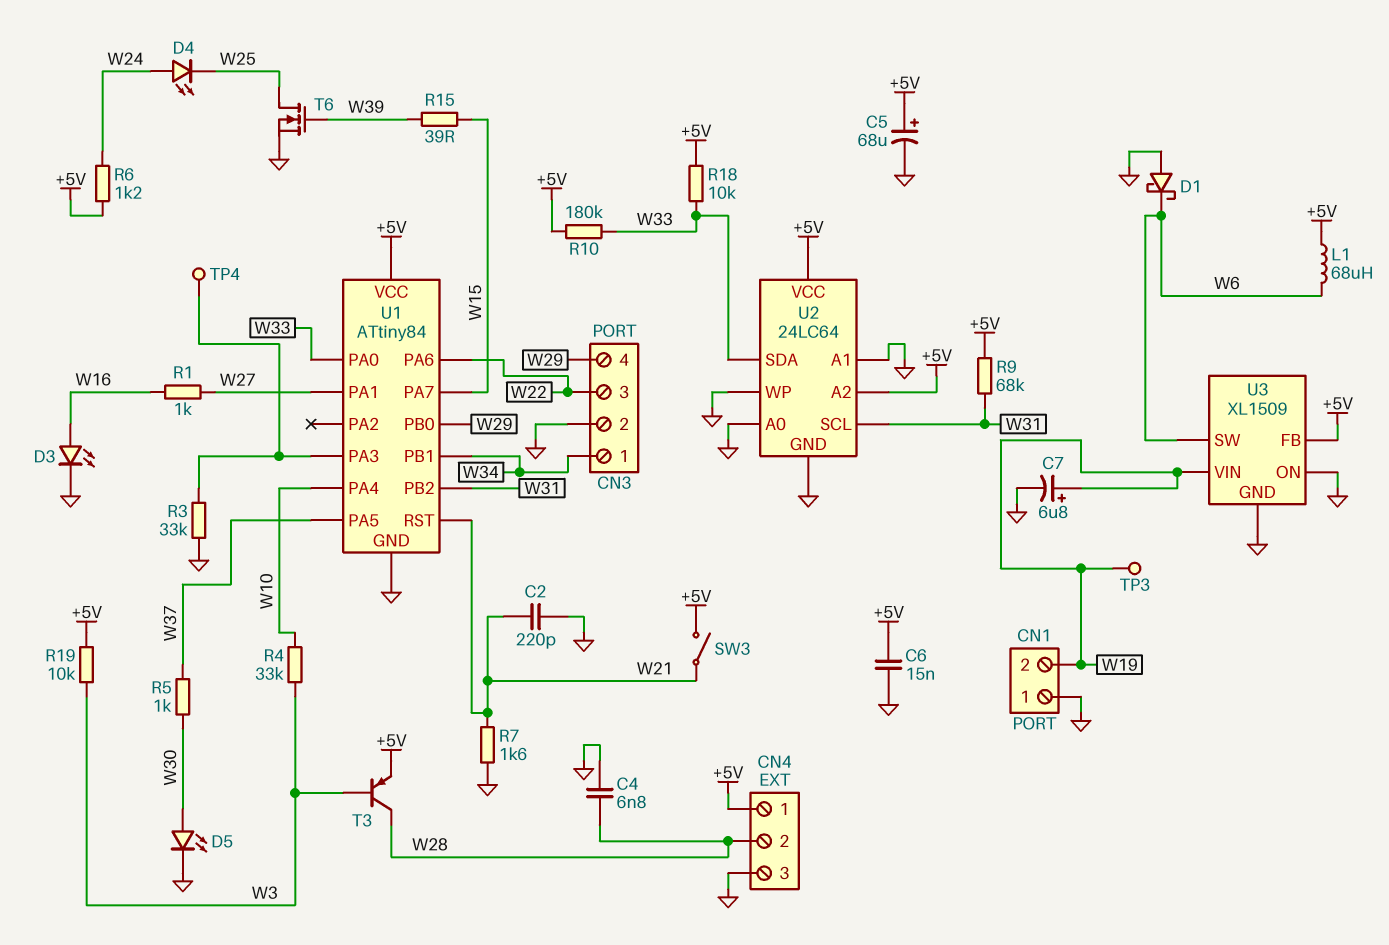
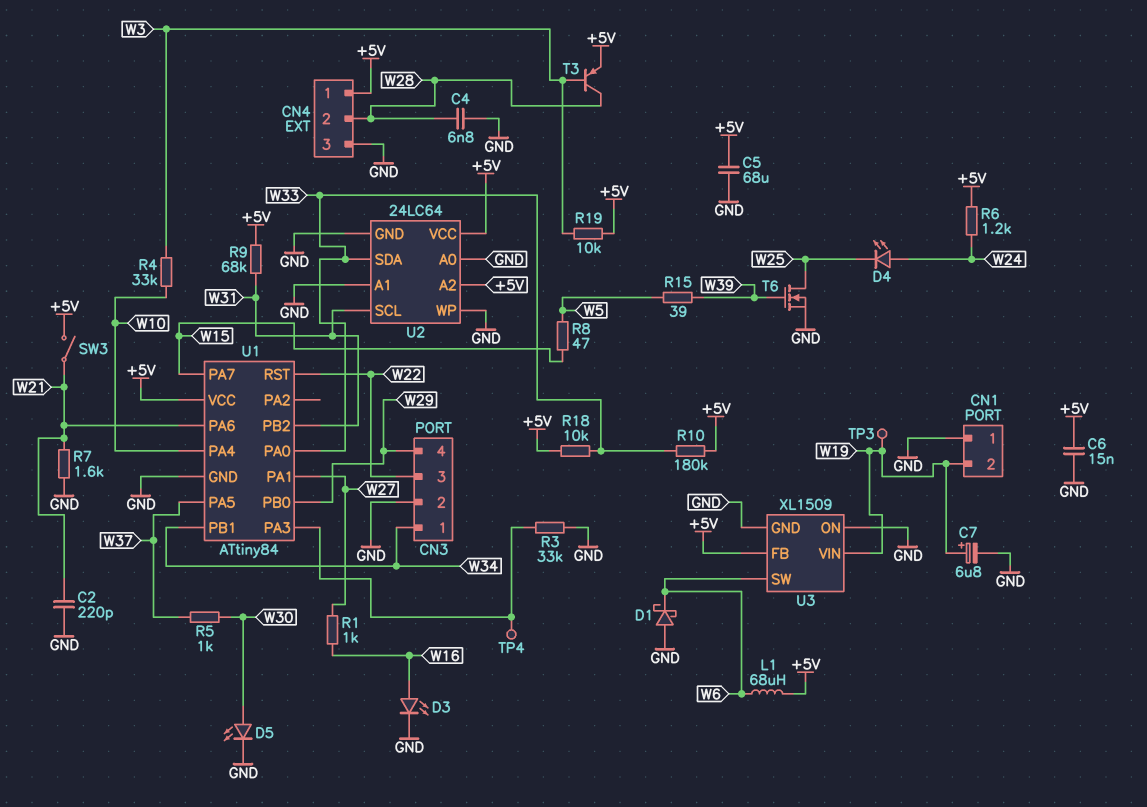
C5: 68uF (plus +5V, minus GND) -> 68uF (+5V, GND)
R8: none -> 47 (W5, W15)
R15: 39 (W15, W39) -> 39 (W5, W39)
U1 pin PA6: W22 -> W21
U1 pin RST: W21 -> W22

